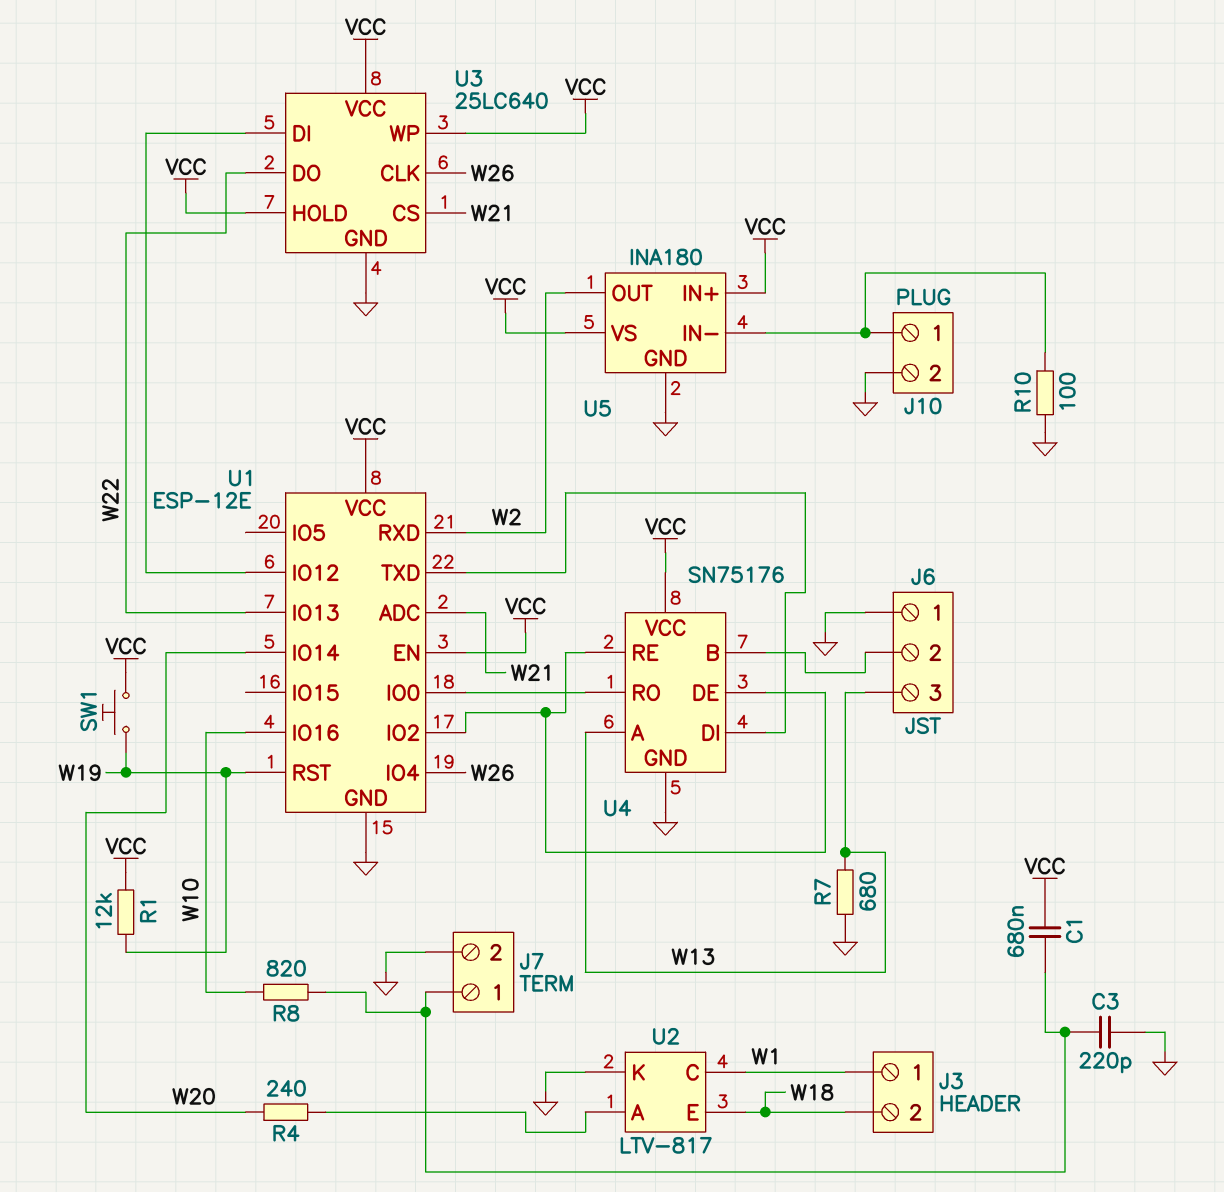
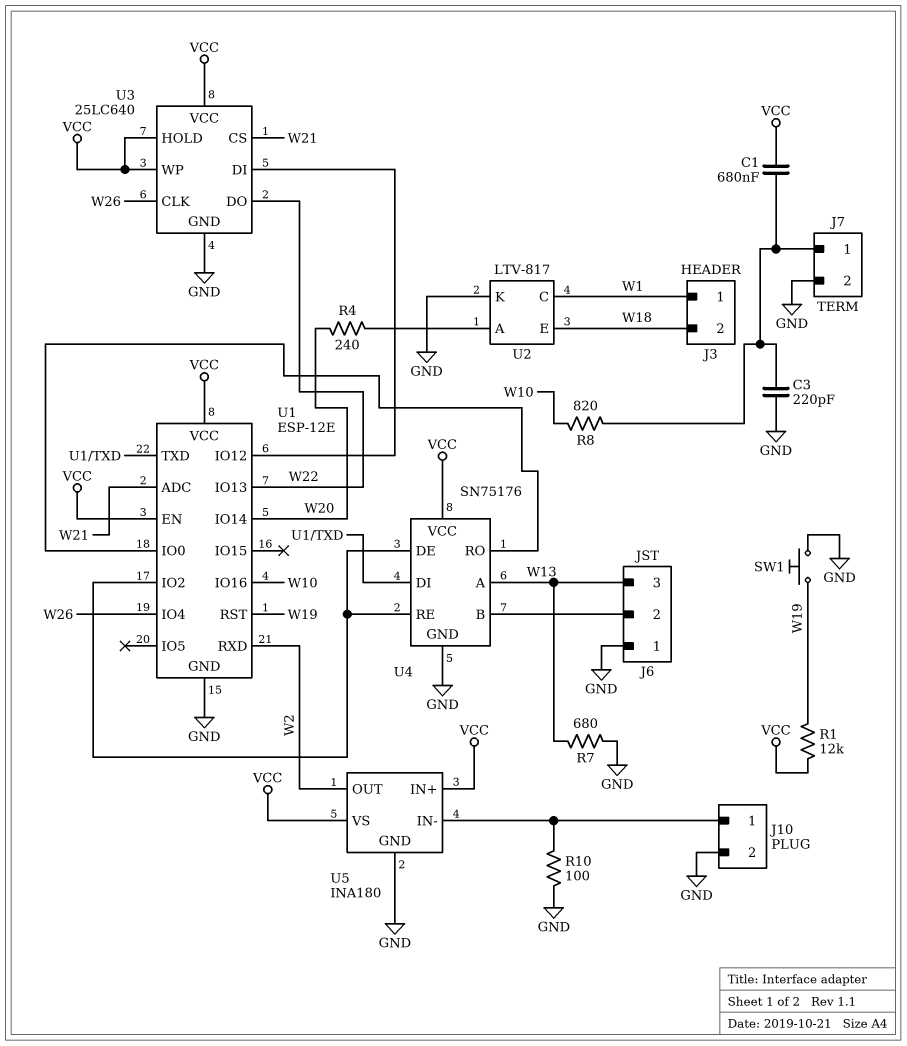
SW1: button (VCC, W19) -> button (GND, W19)

